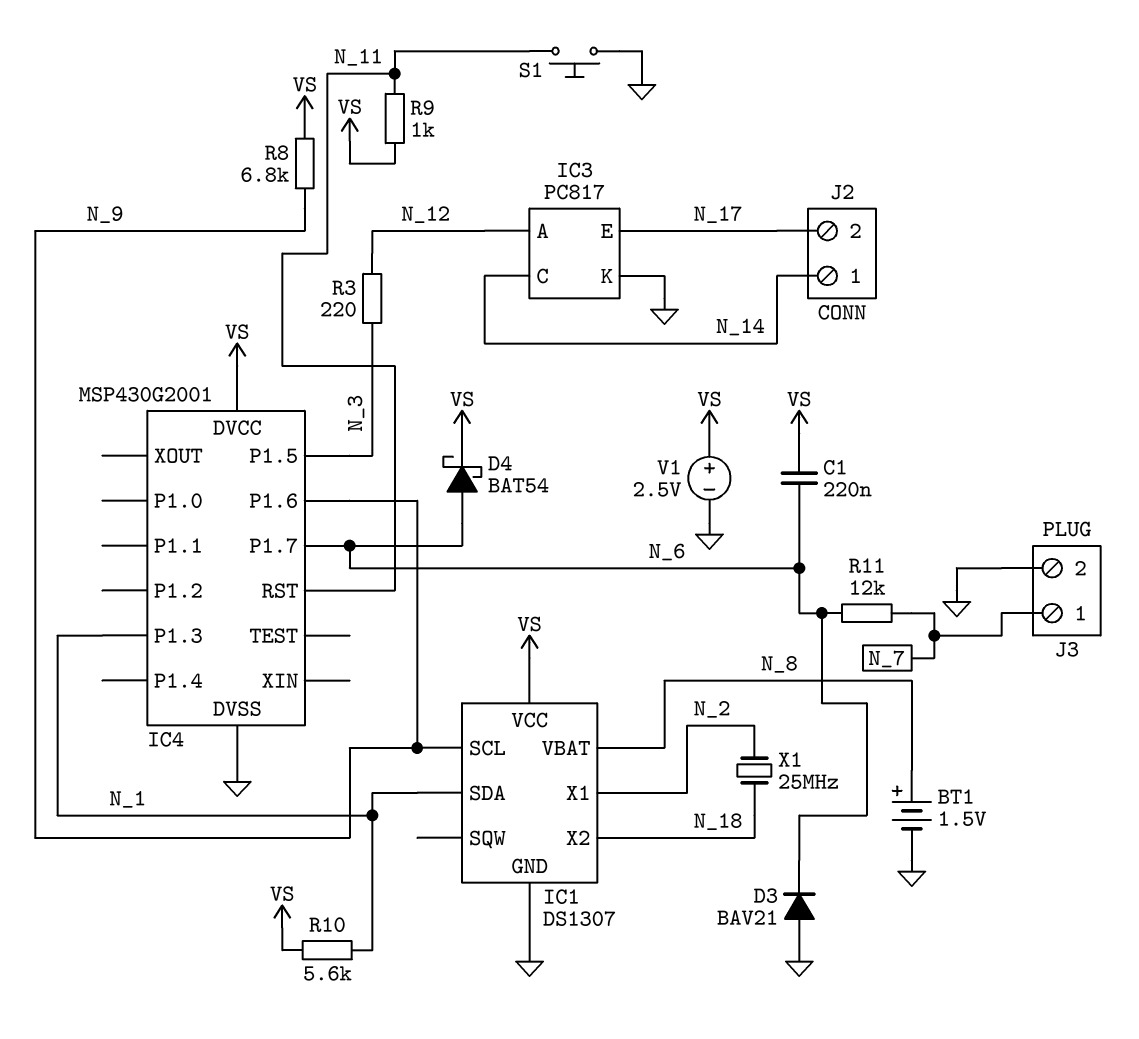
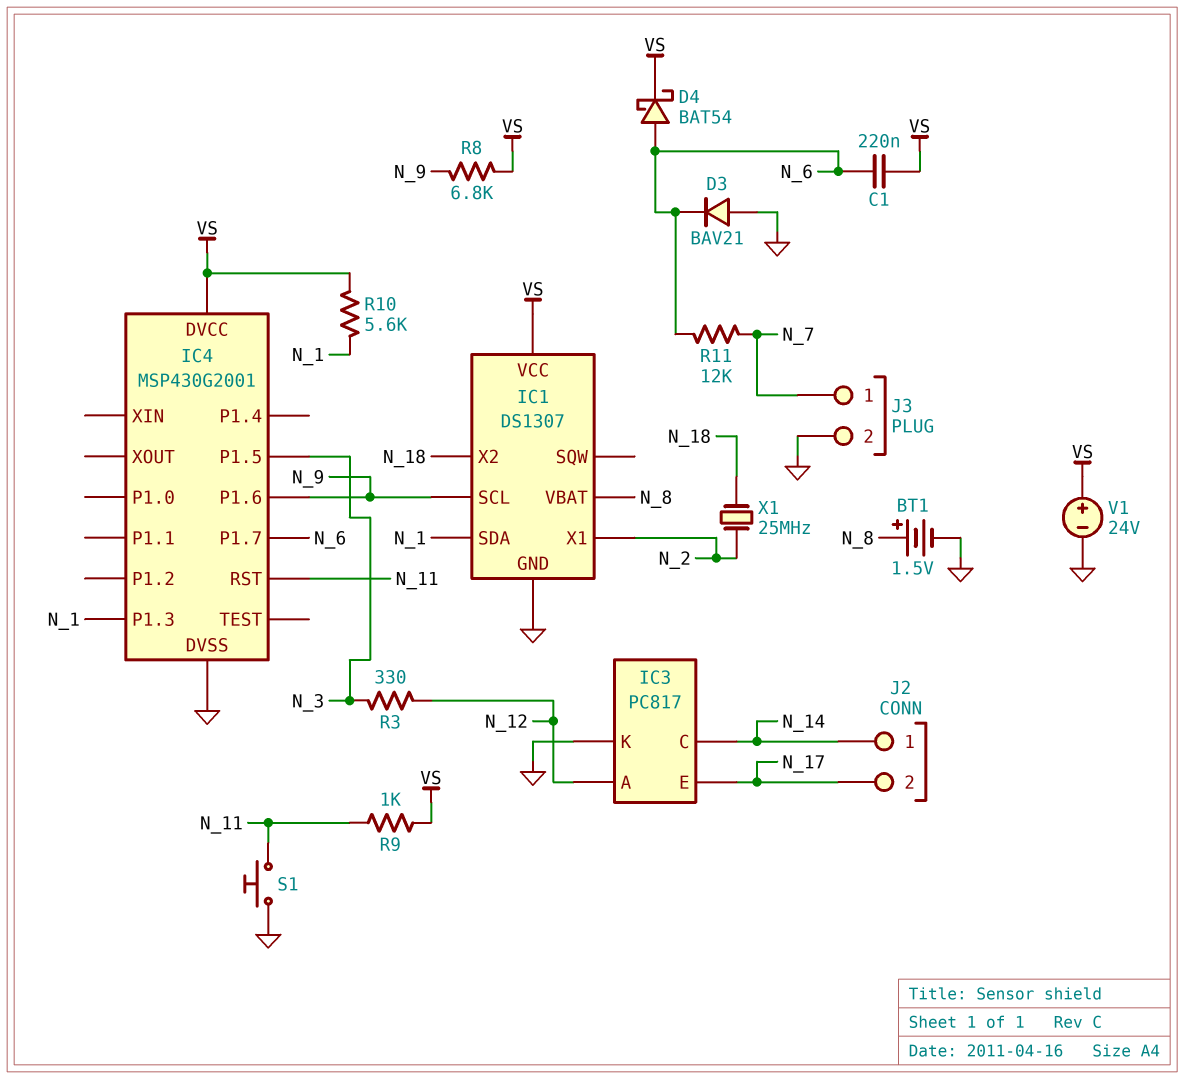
R3: 220 (N_3, N_12) -> 330 (N_3, N_12)
V1: 2.5V (plus VS, minus GND) -> 24V (plus VS, minus GND)

